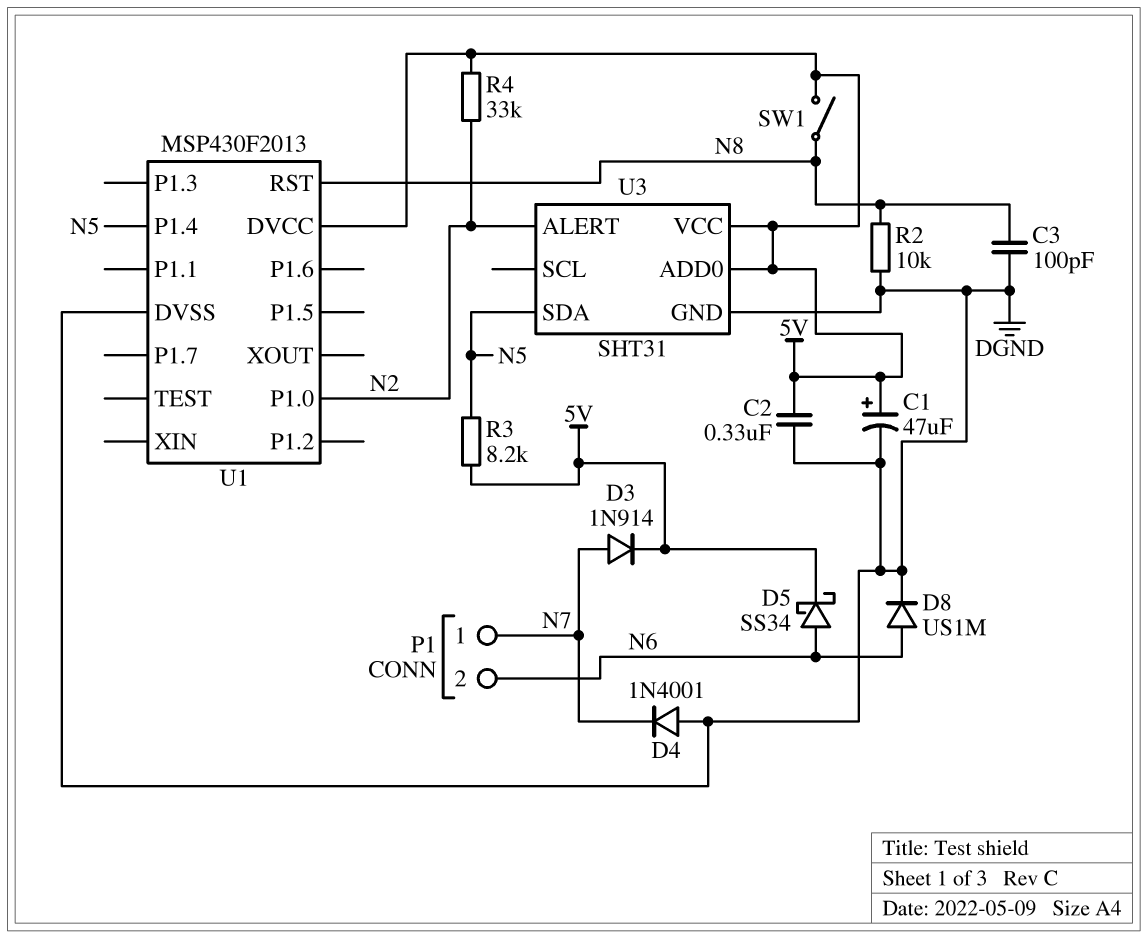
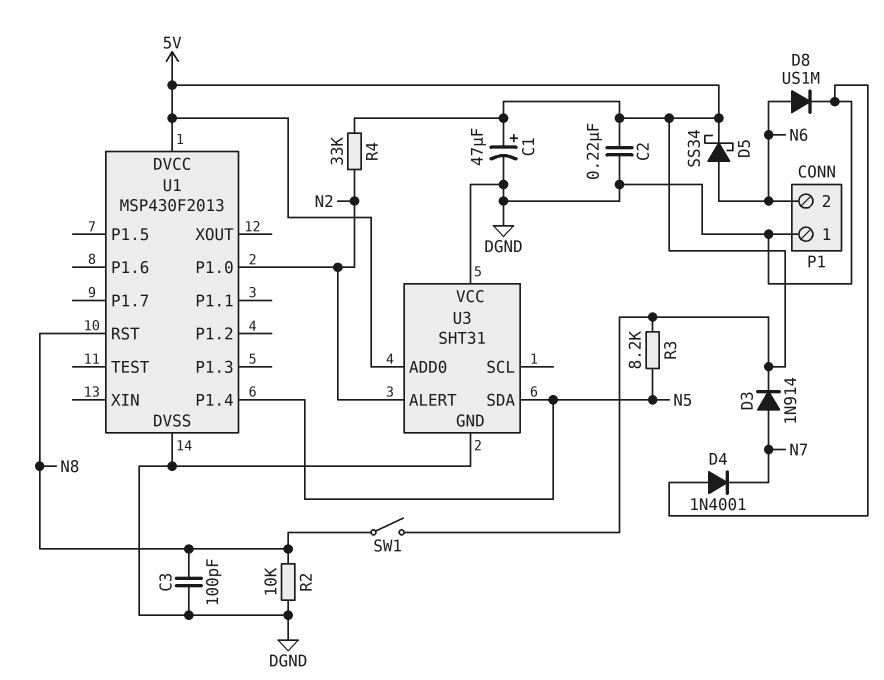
C2: 330nF (5V, DGND) -> 220nF (5V, DGND)
P1 pin 1: N7 -> DGND
U3 pin VCC: 5V -> DGND

